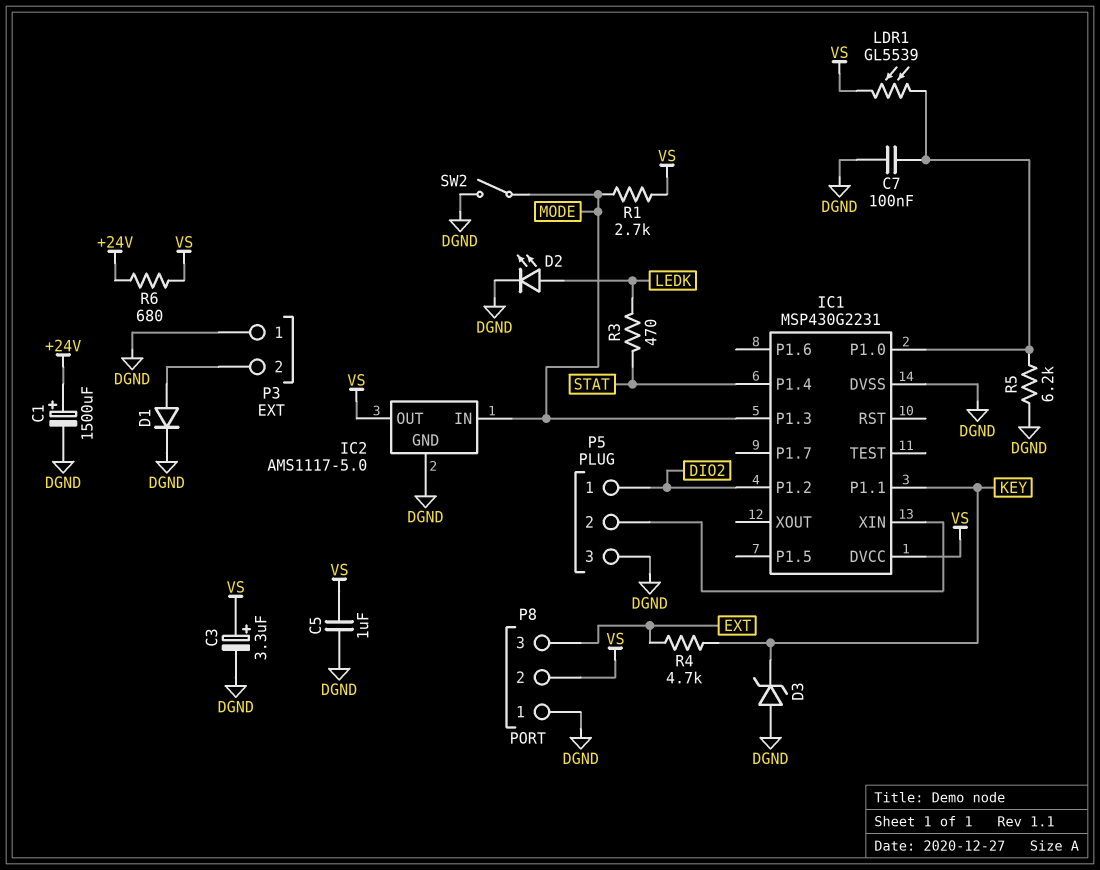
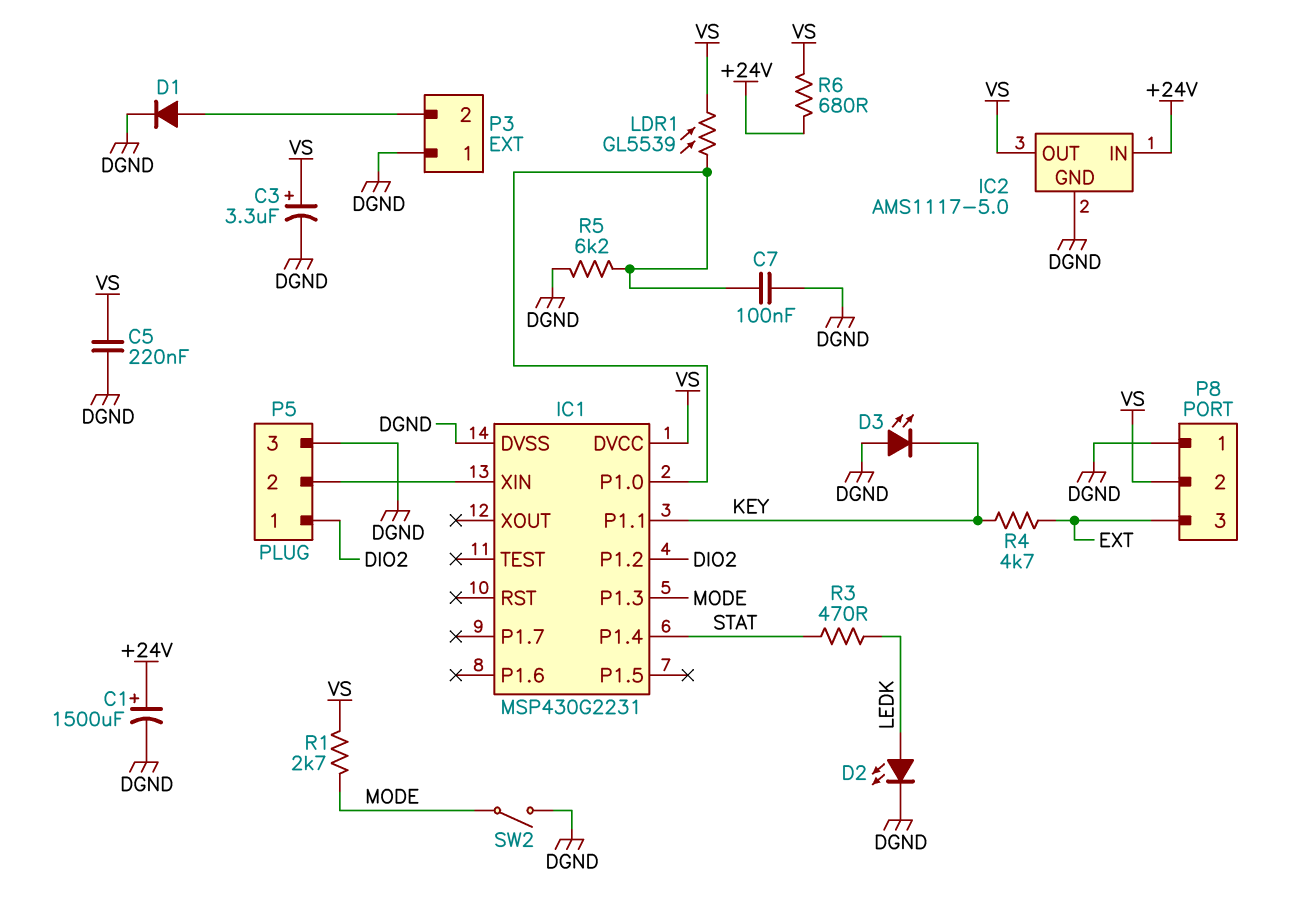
C5: 1uF (DGND, VS) -> 220nF (DGND, VS)
D3: zener (A DGND, K KEY) -> LED (A DGND, K KEY)
IC2 pin IN: MODE -> +24V

